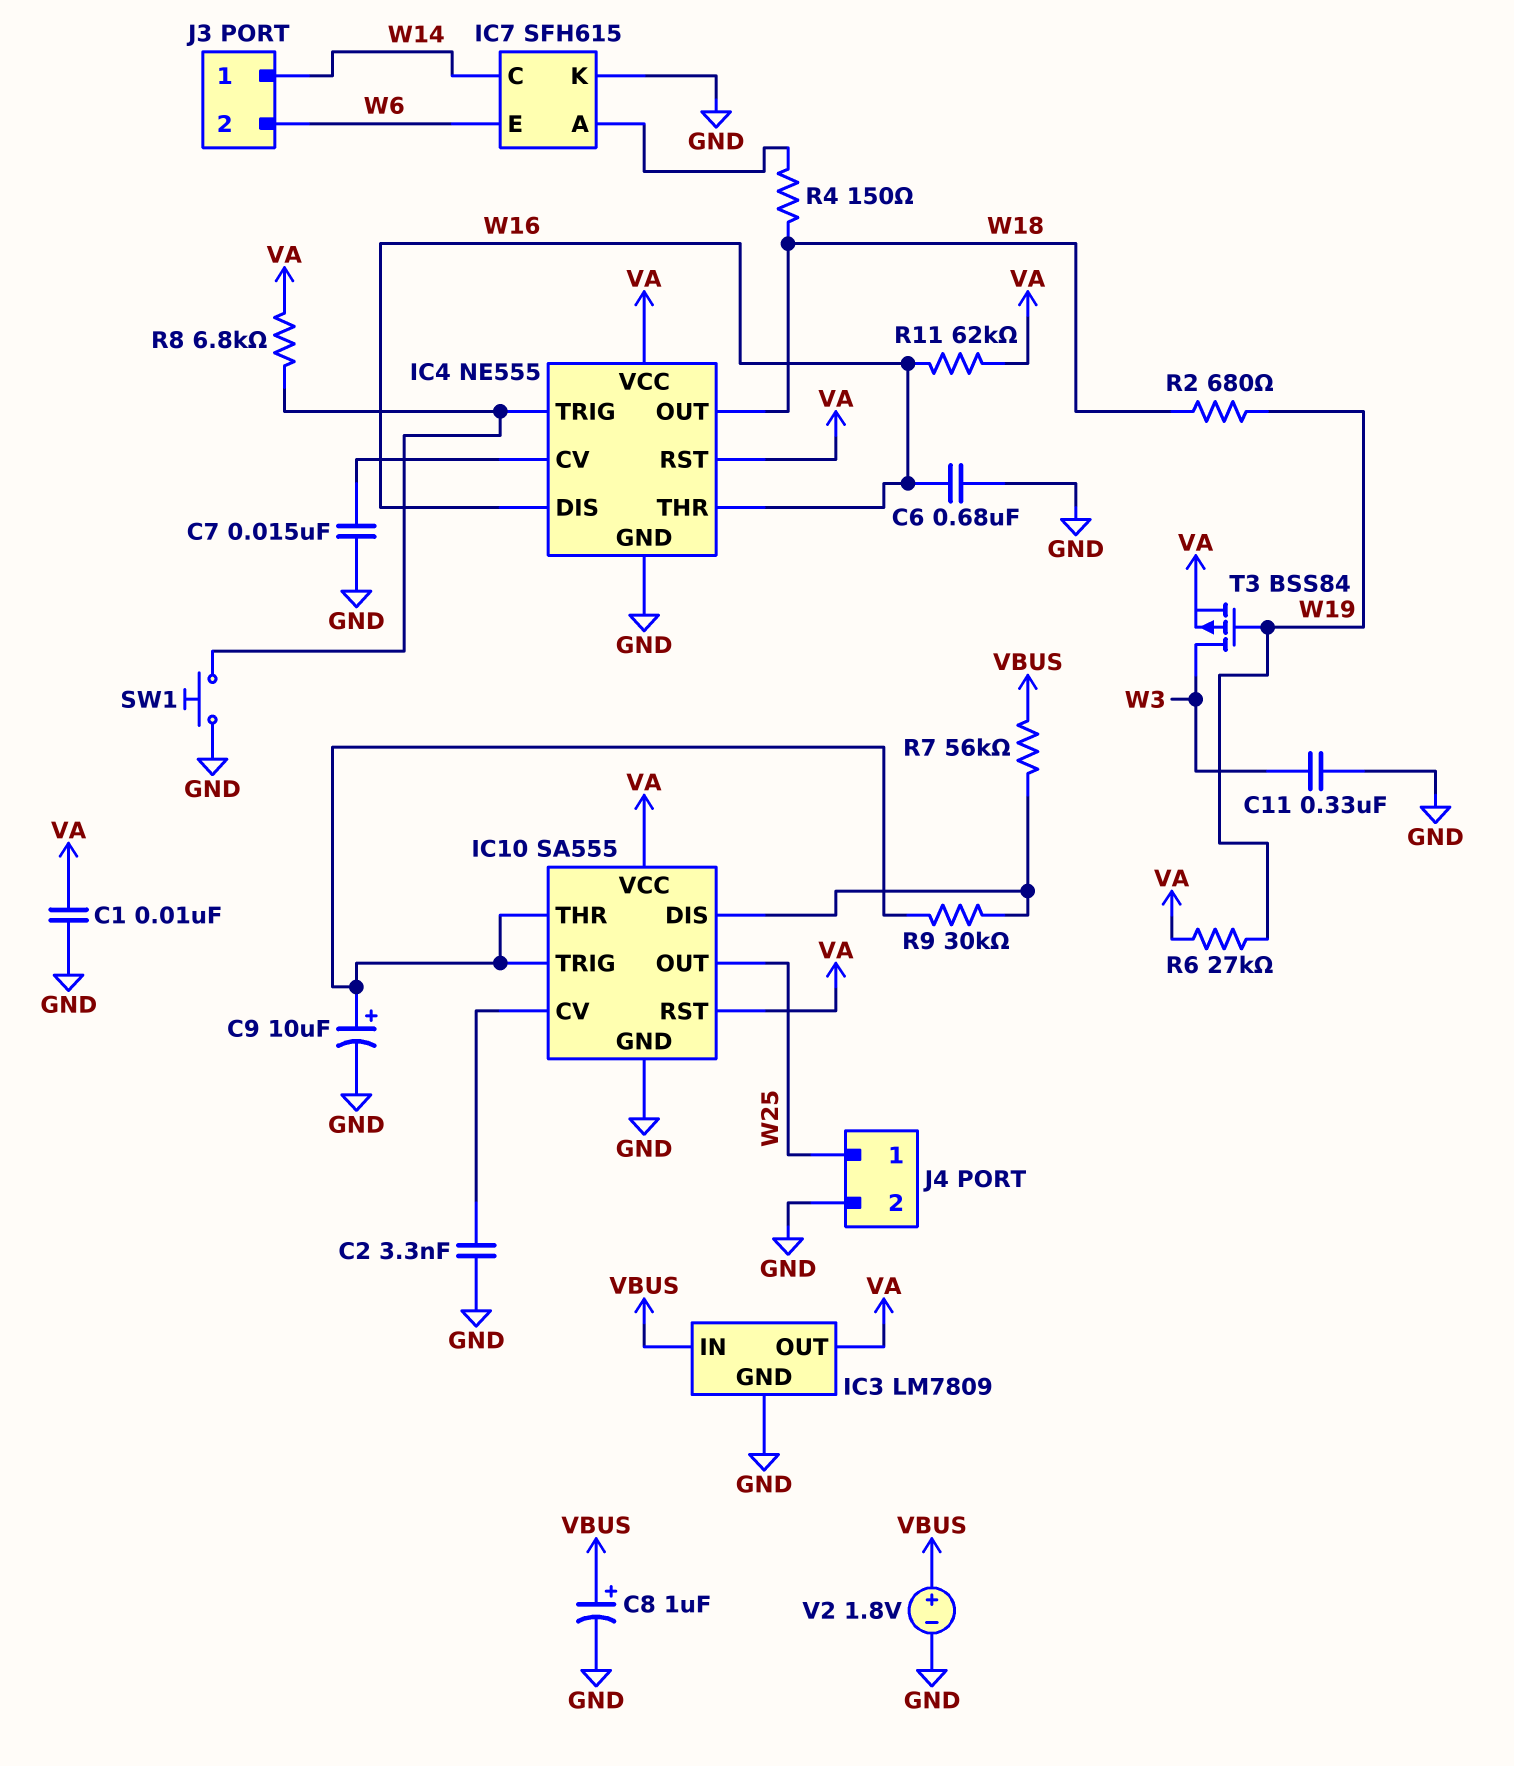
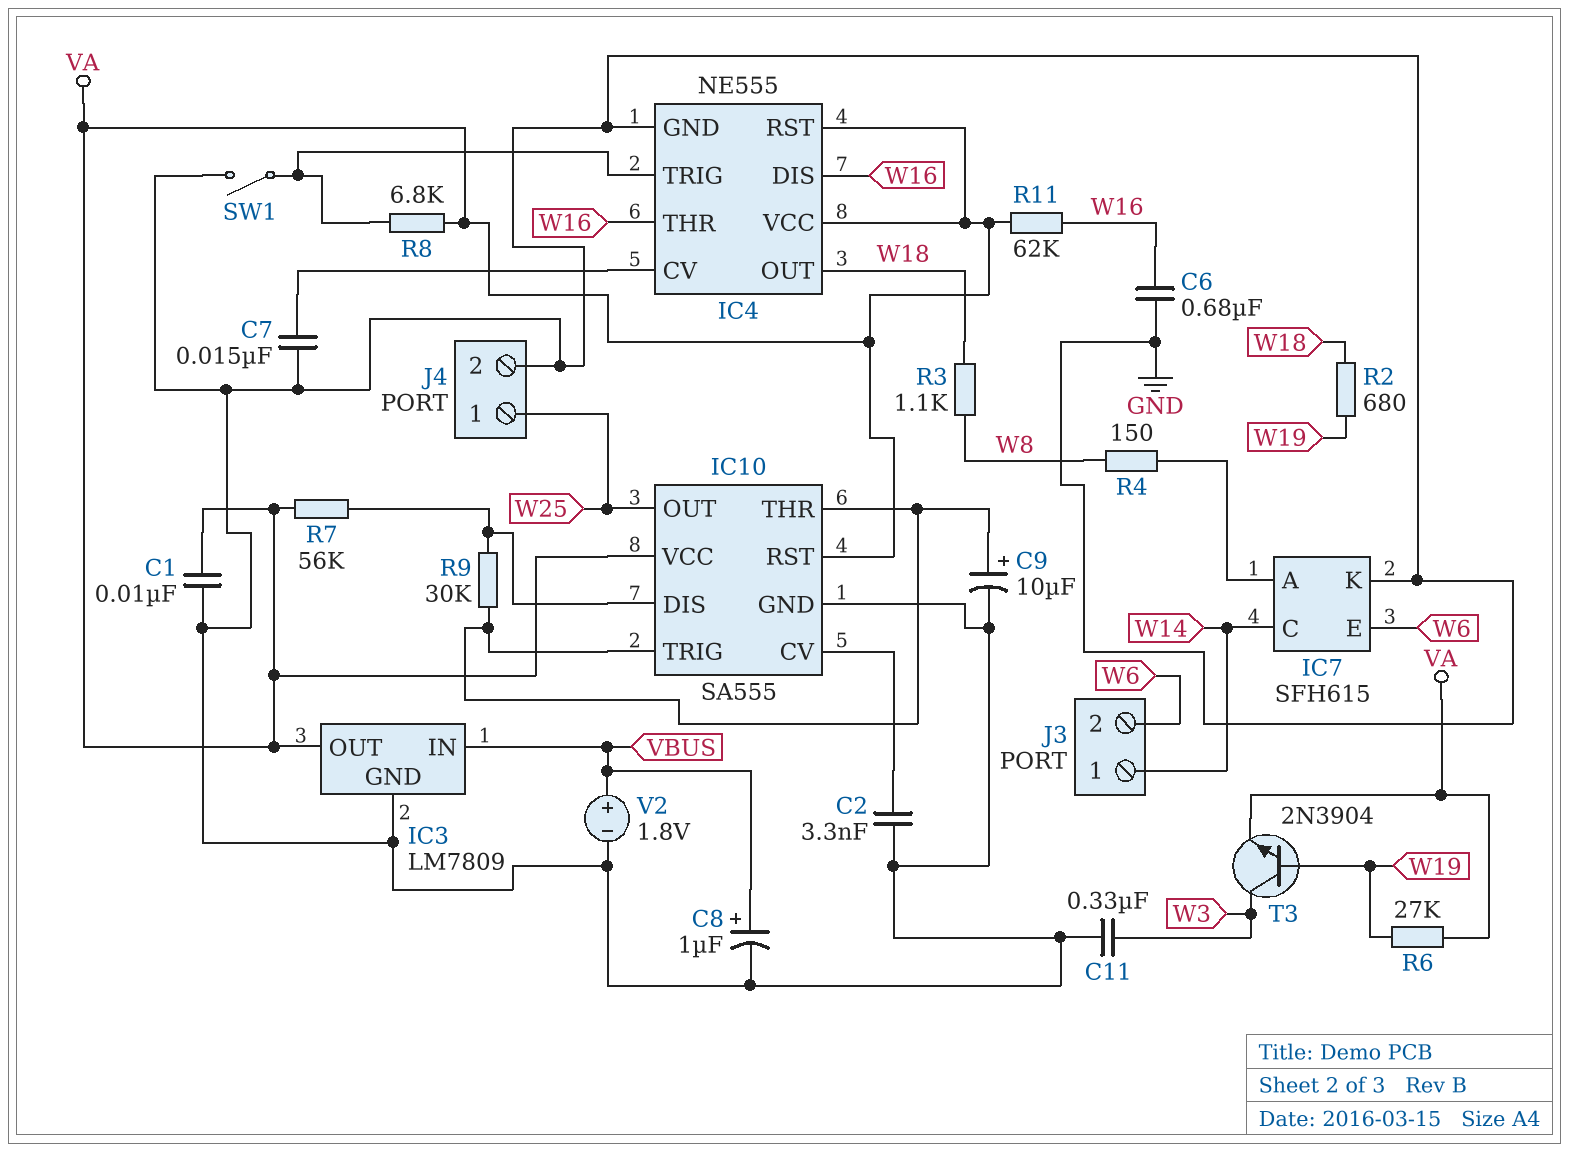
R3: none -> 1.1k (W8, W18)
R4: 150 (IC7/A, W18) -> 150 (IC7/A, W8)
R7: 56k (IC10/DIS, VBUS) -> 56k (IC10/DIS, VA)
SW1: button (GND, IC4/TRIG) -> switch (GND, IC4/TRIG)
T3: PMOS BSS84 (G W19, D W3, S VA) -> NPN 2N3904 (B W19, C W3, E VA)

